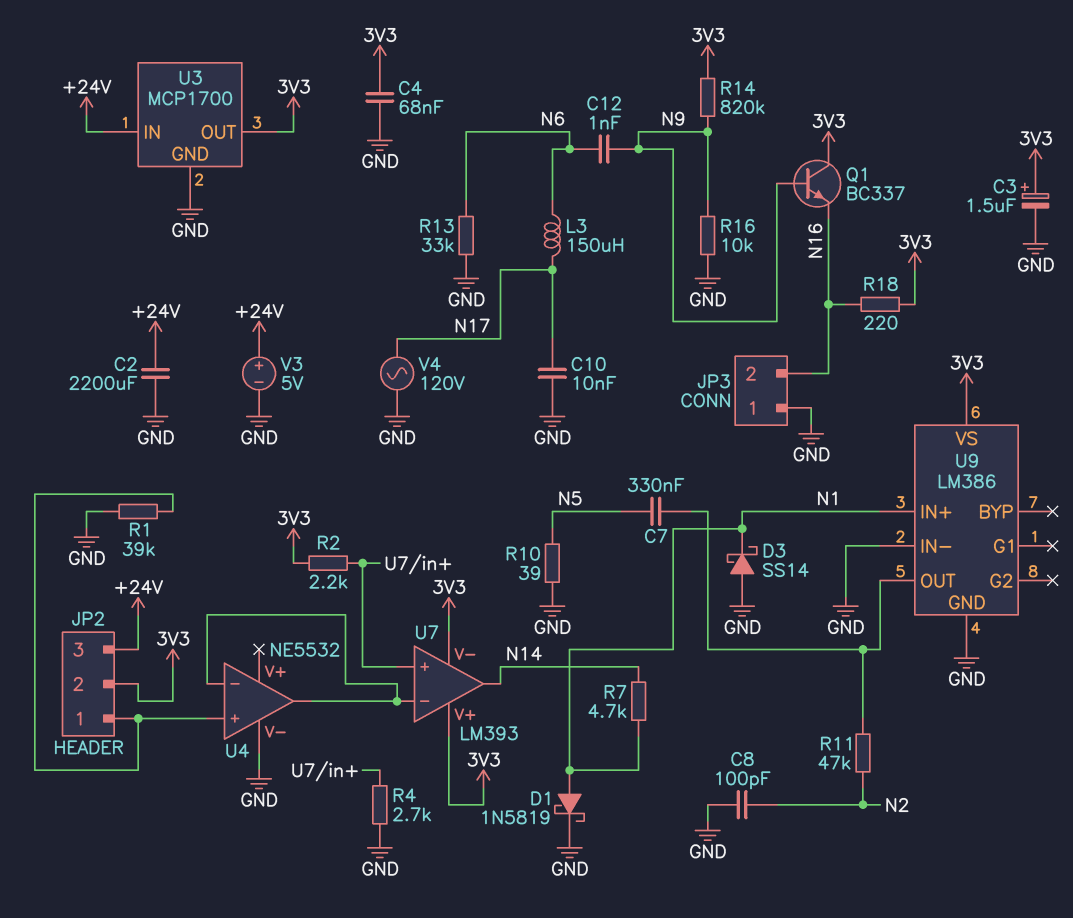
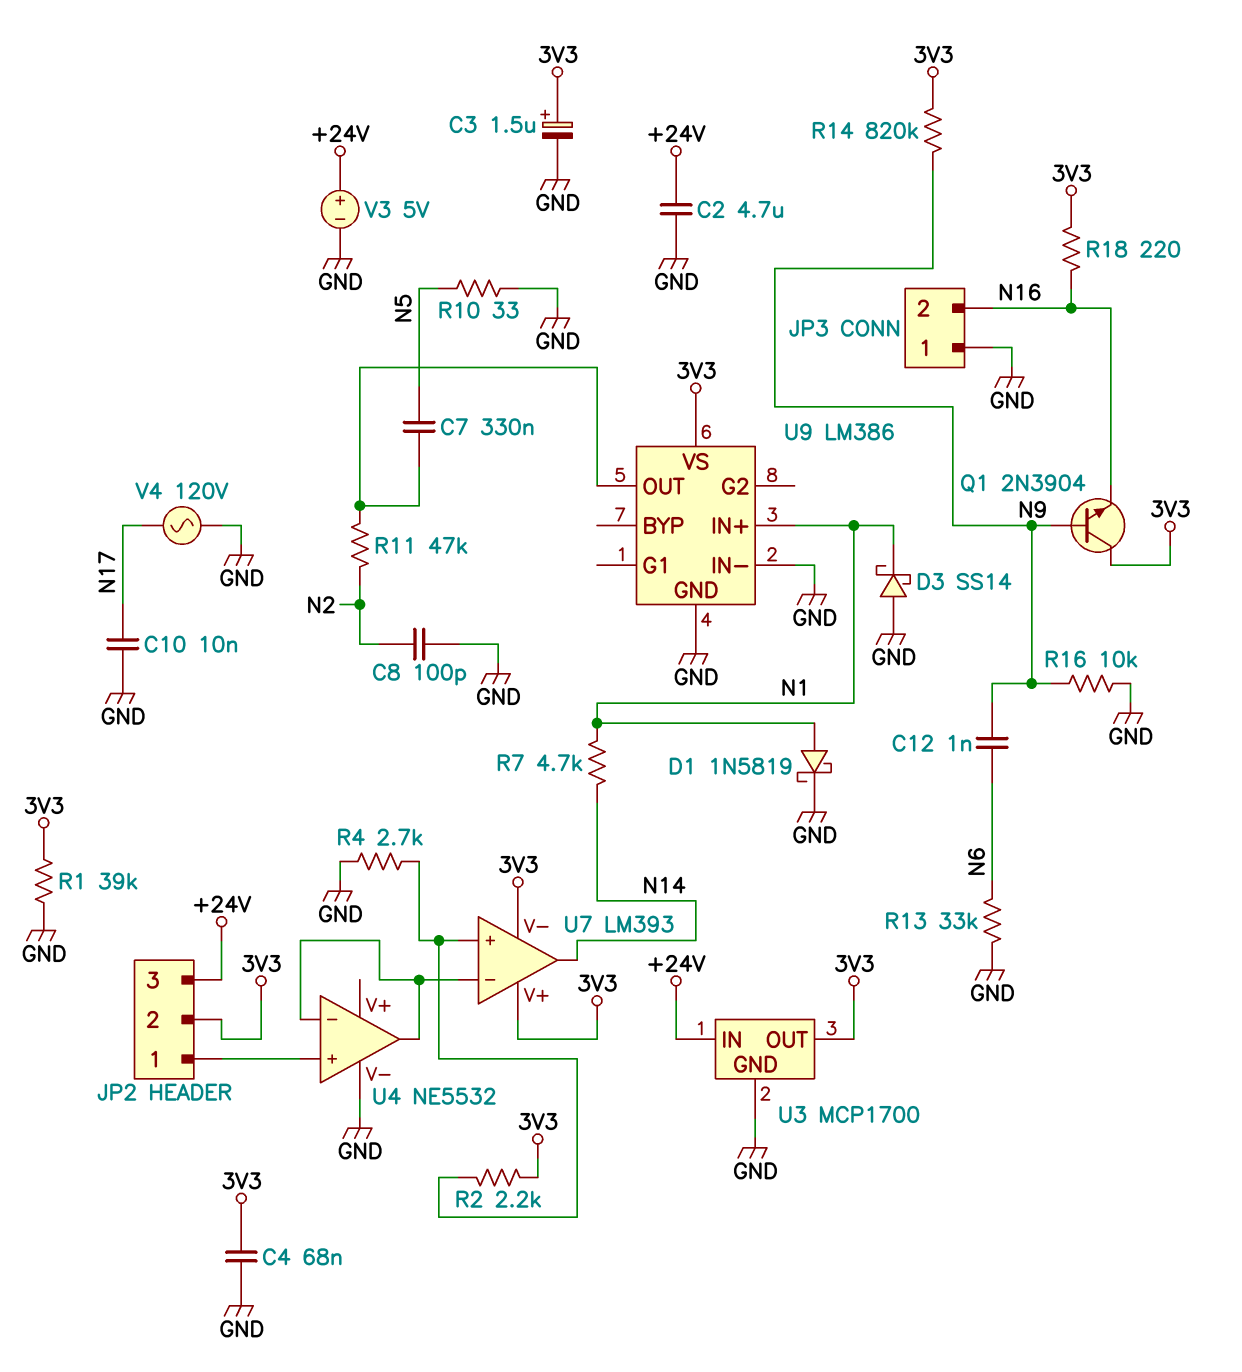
C2: 2200uF (+24V, GND) -> 4.7uF (+24V, GND)
L3: 150uH (N6, N17) -> none
Q1: NPN BC337 (B N9, C 3V3, E N16) -> NPN 2N3904 (B N9, C 3V3, E N16)
R1: 39k (GND, JP2/1) -> 39k (3V3, GND)
R10: 39 (GND, N5) -> 33 (GND, N5)

